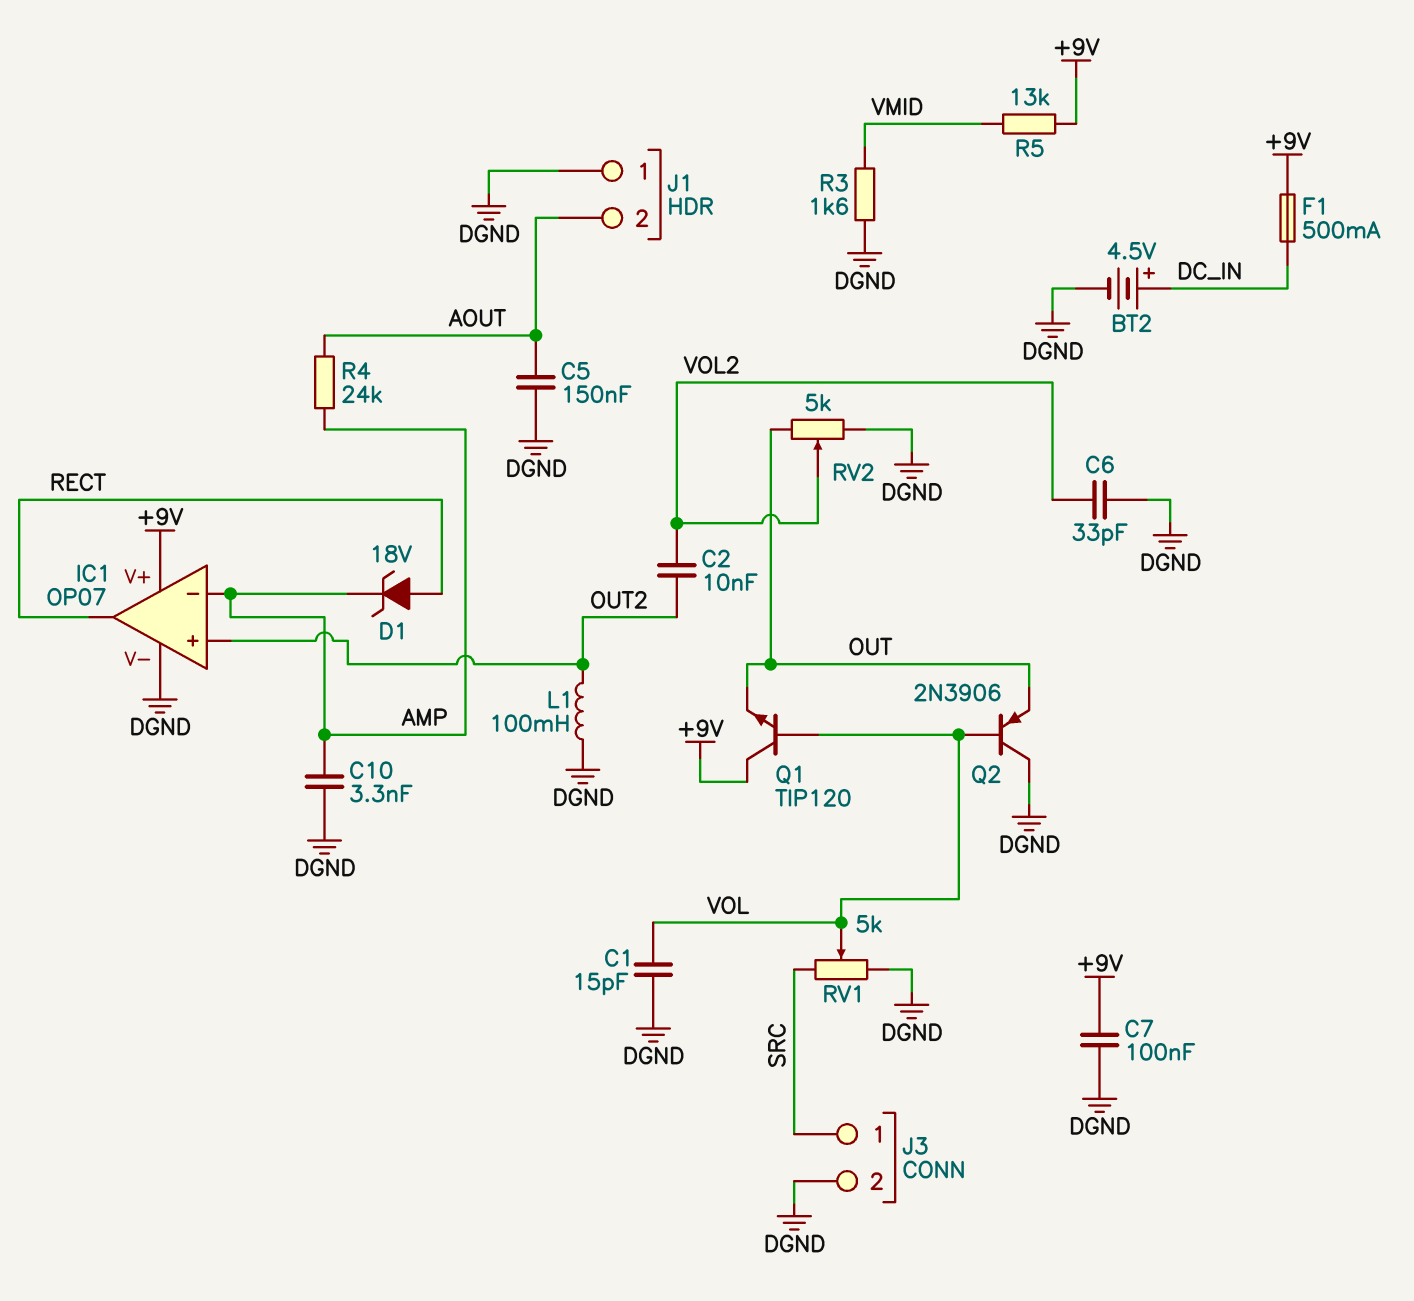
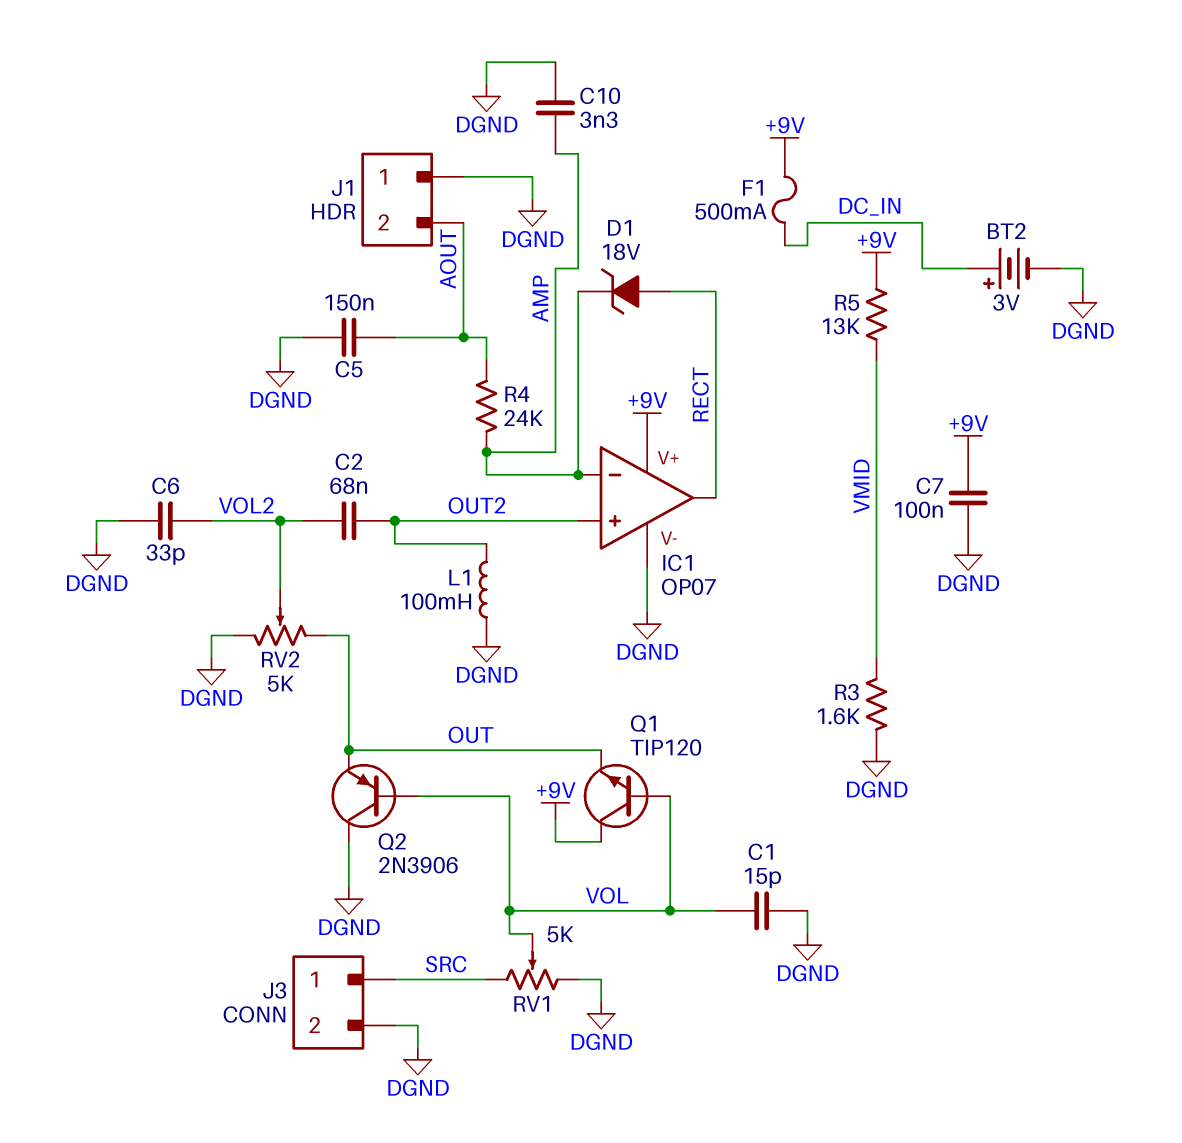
BT2: 4.5V (plus DC_IN, minus DGND) -> 3V (plus DC_IN, minus DGND)
C2: 10nF (OUT2, VOL2) -> 68nF (OUT2, VOL2)

